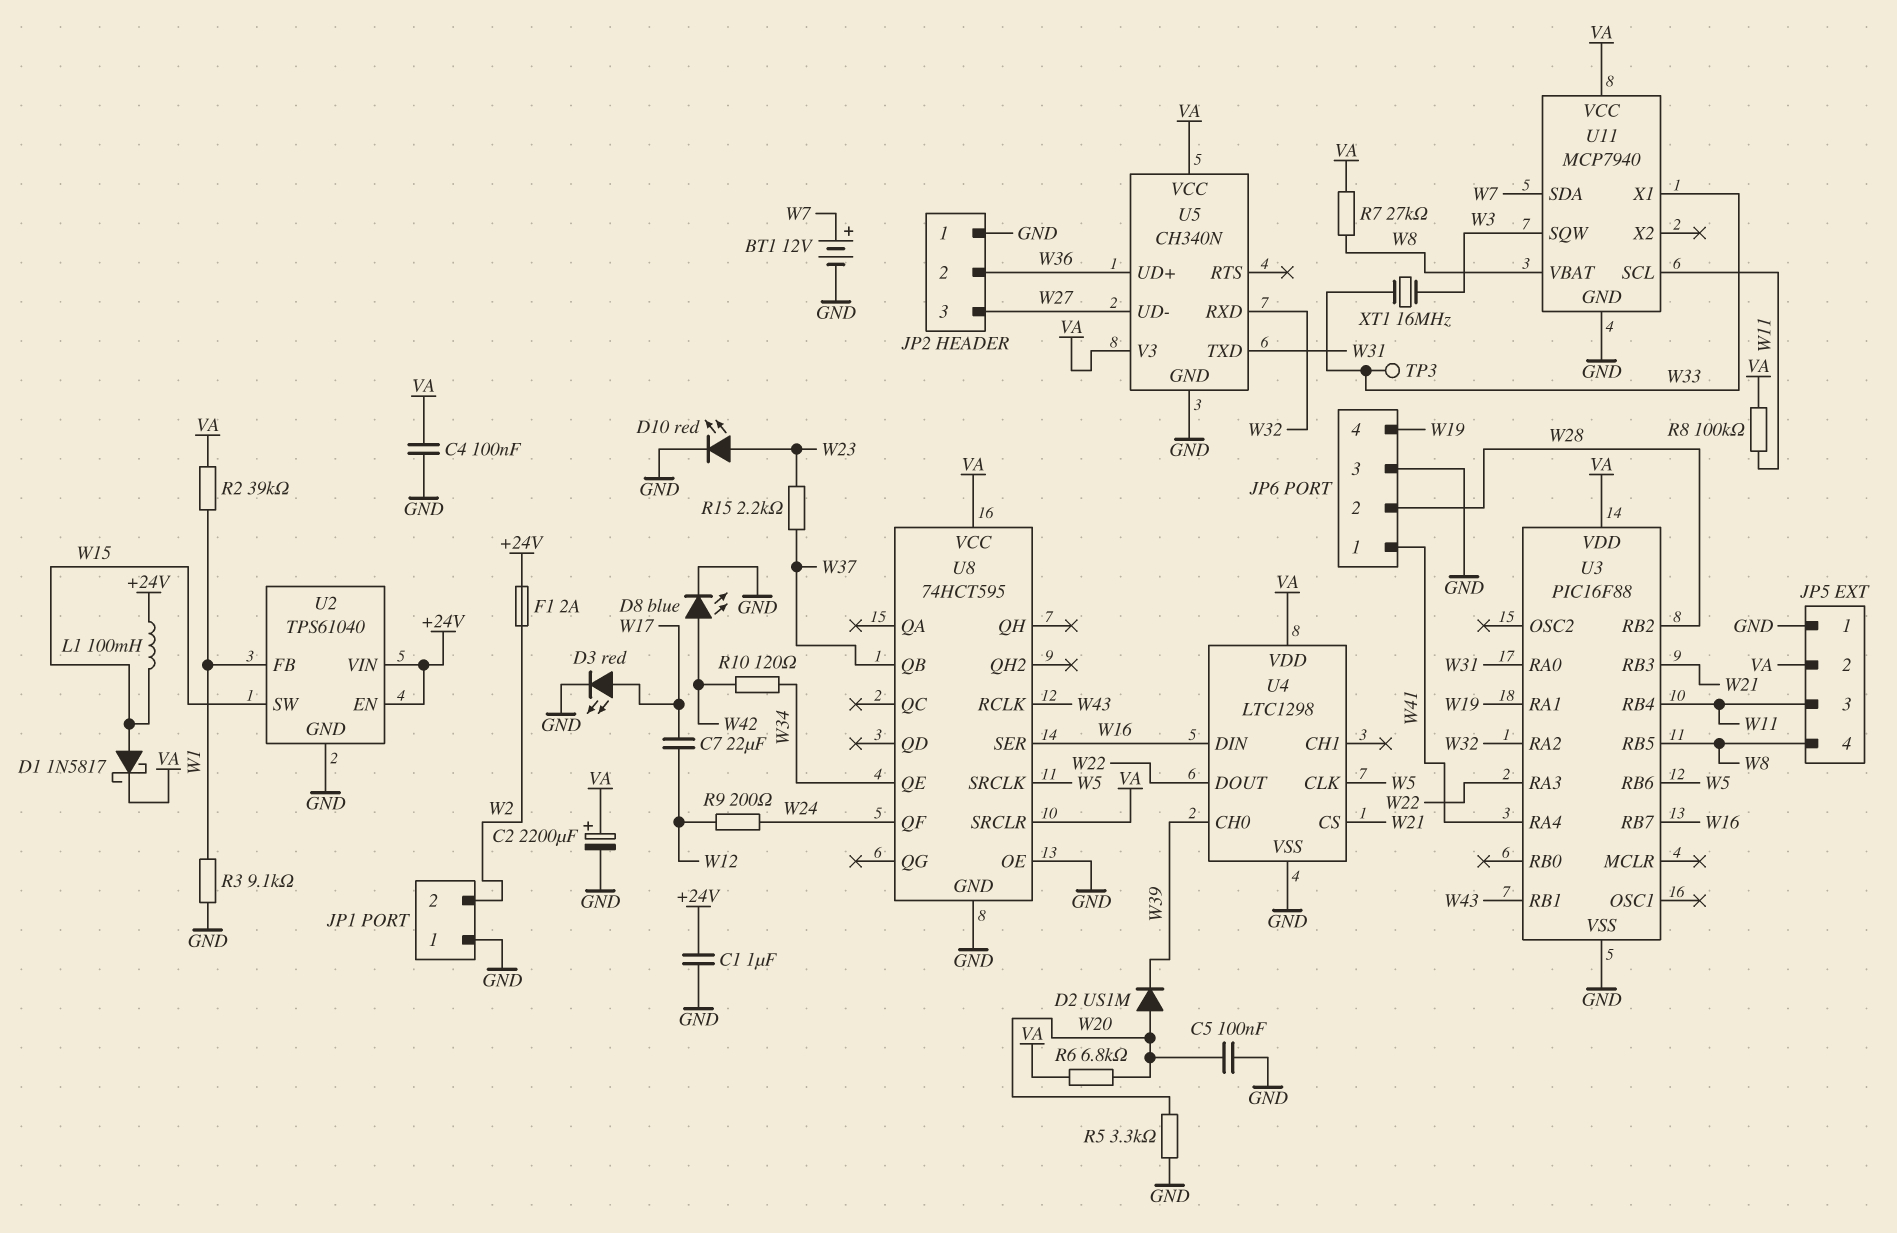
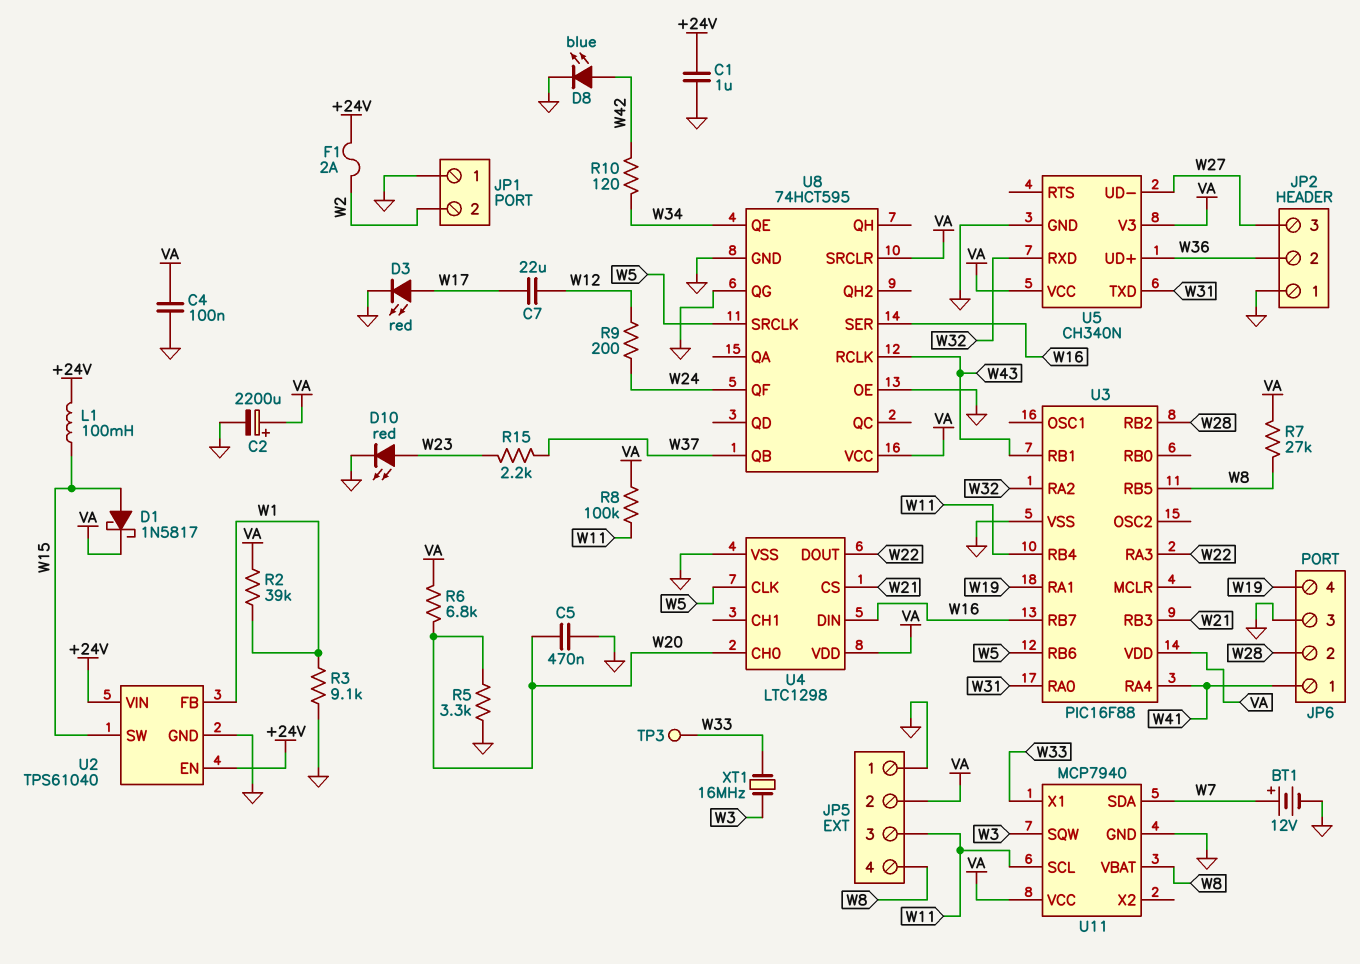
C5: 100nF (GND, W20) -> 470nF (GND, W20)
D2: diode US1M (A W20, K W39) -> none
U4 pin CH0: W39 -> W20
U8 pin QG: none -> GND

